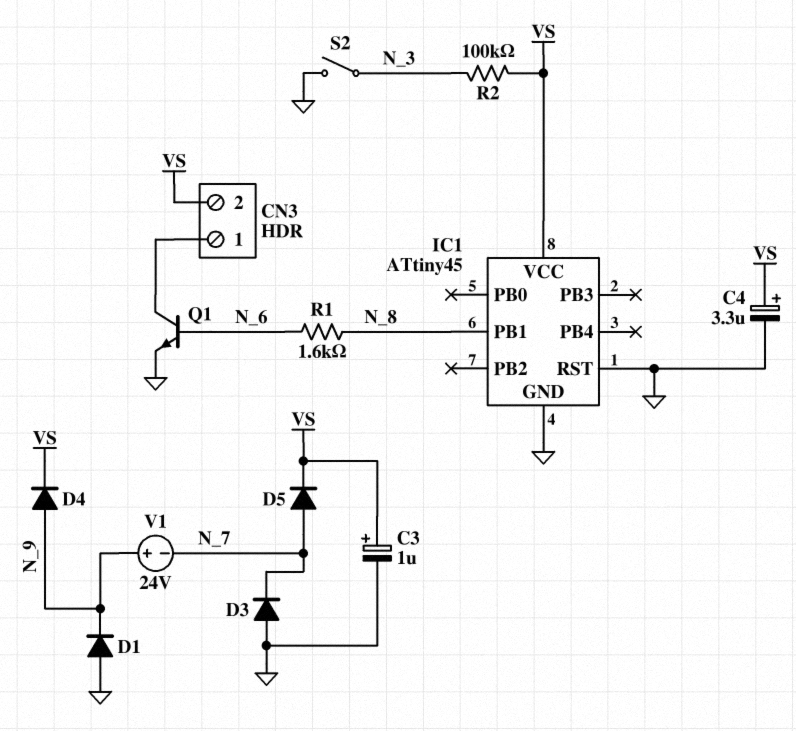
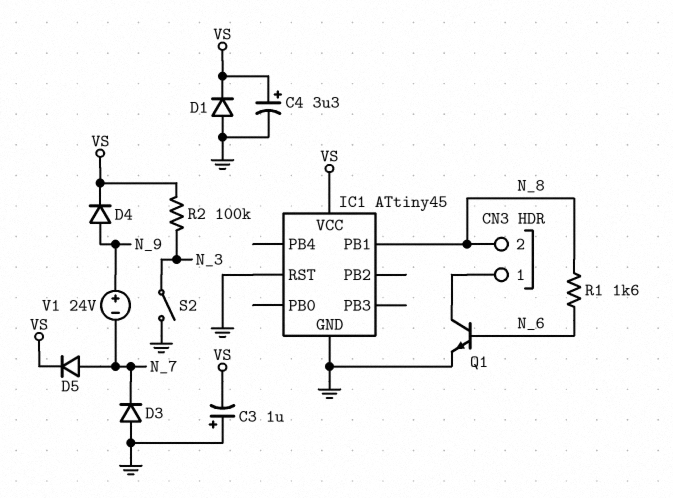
C3: 1uF (plus VS, minus GND) -> 1uF (plus GND, minus VS)
CN3 pin 2: VS -> N_8
D1: diode (A GND, K N_9) -> diode (A GND, K VS)

